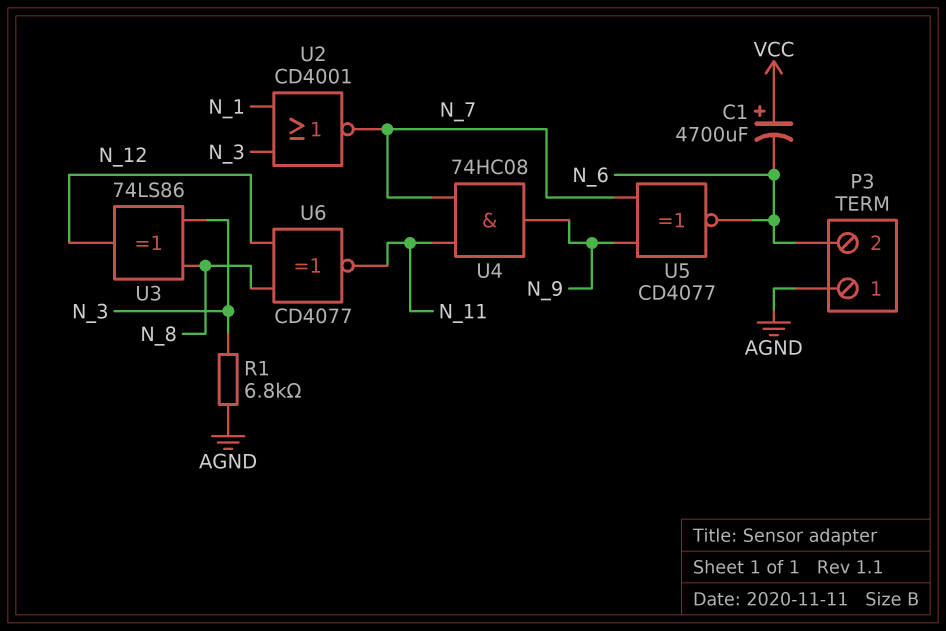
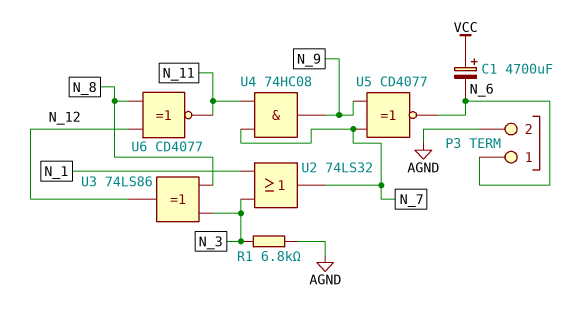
P3 pin 1: AGND -> N_6
P3 pin 2: N_6 -> AGND
U2: NOR CD4001 (in N_1, in N_3, out N_7) -> OR 74LS32 (in N_1, in N_3, out N_7)

